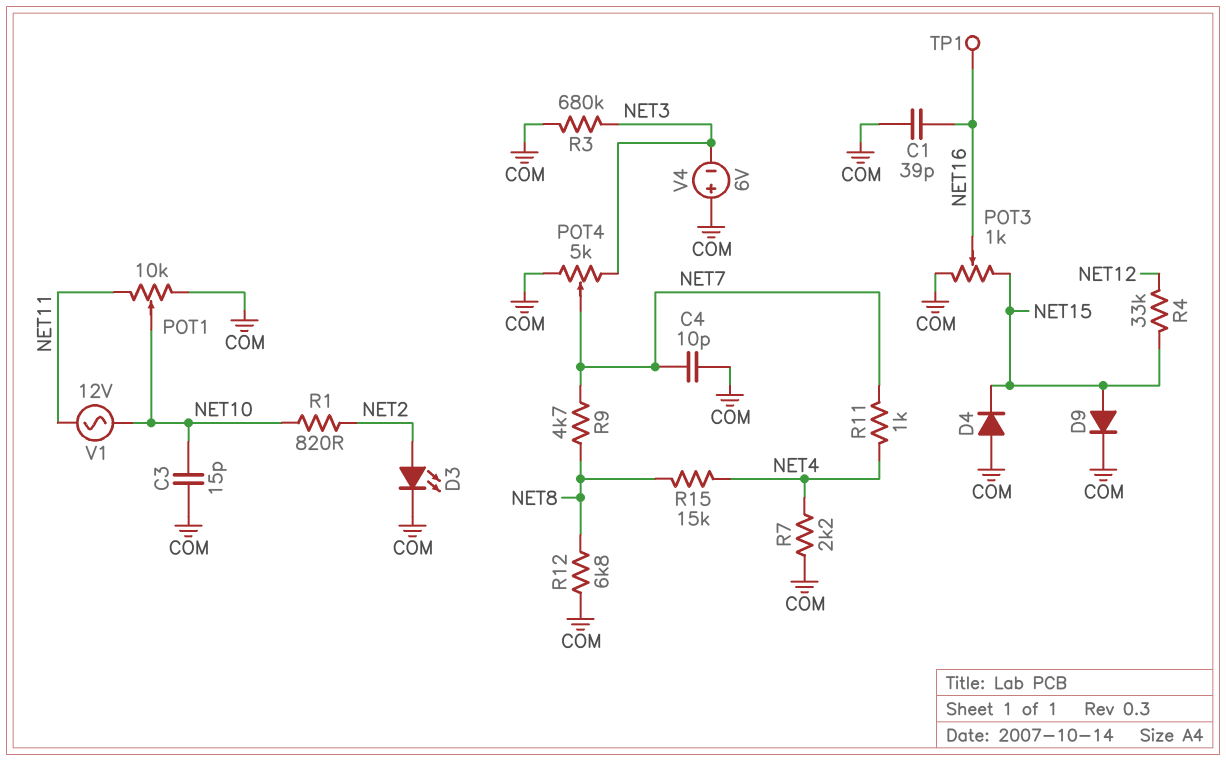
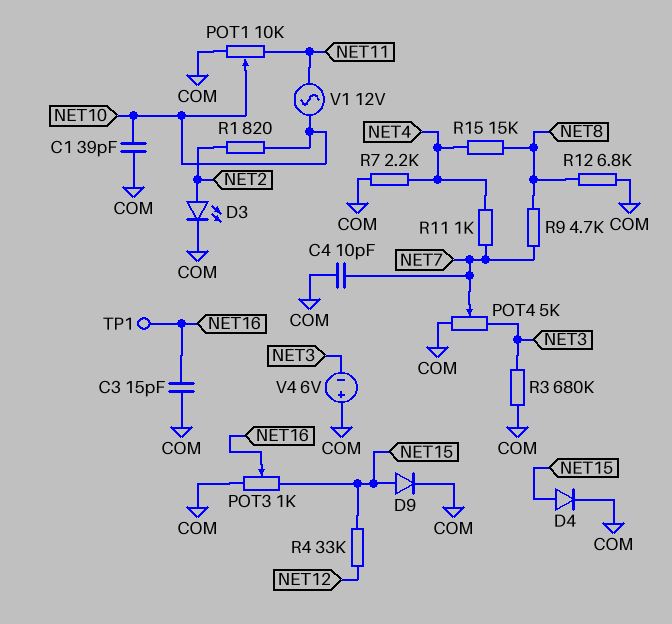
C1: 39pF (COM, NET16) -> 39pF (COM, NET10)
C3: 15pF (COM, NET10) -> 15pF (COM, NET16)
D4: diode (A COM, K NET15) -> diode (A NET15, K COM)

